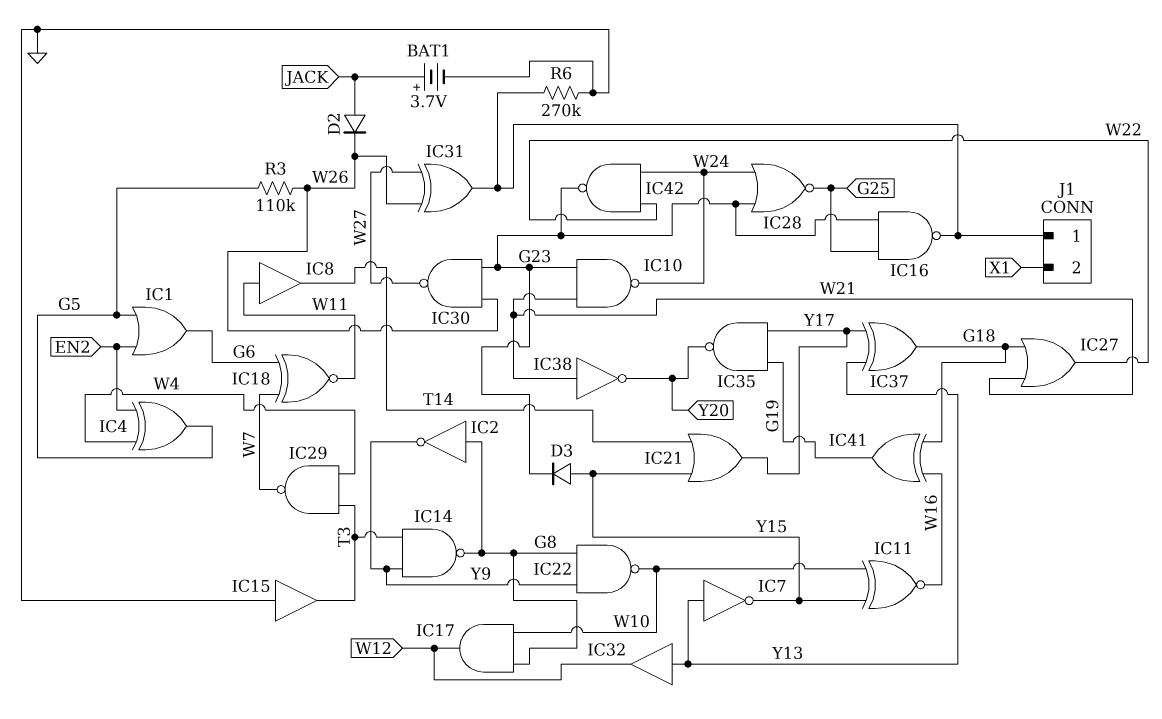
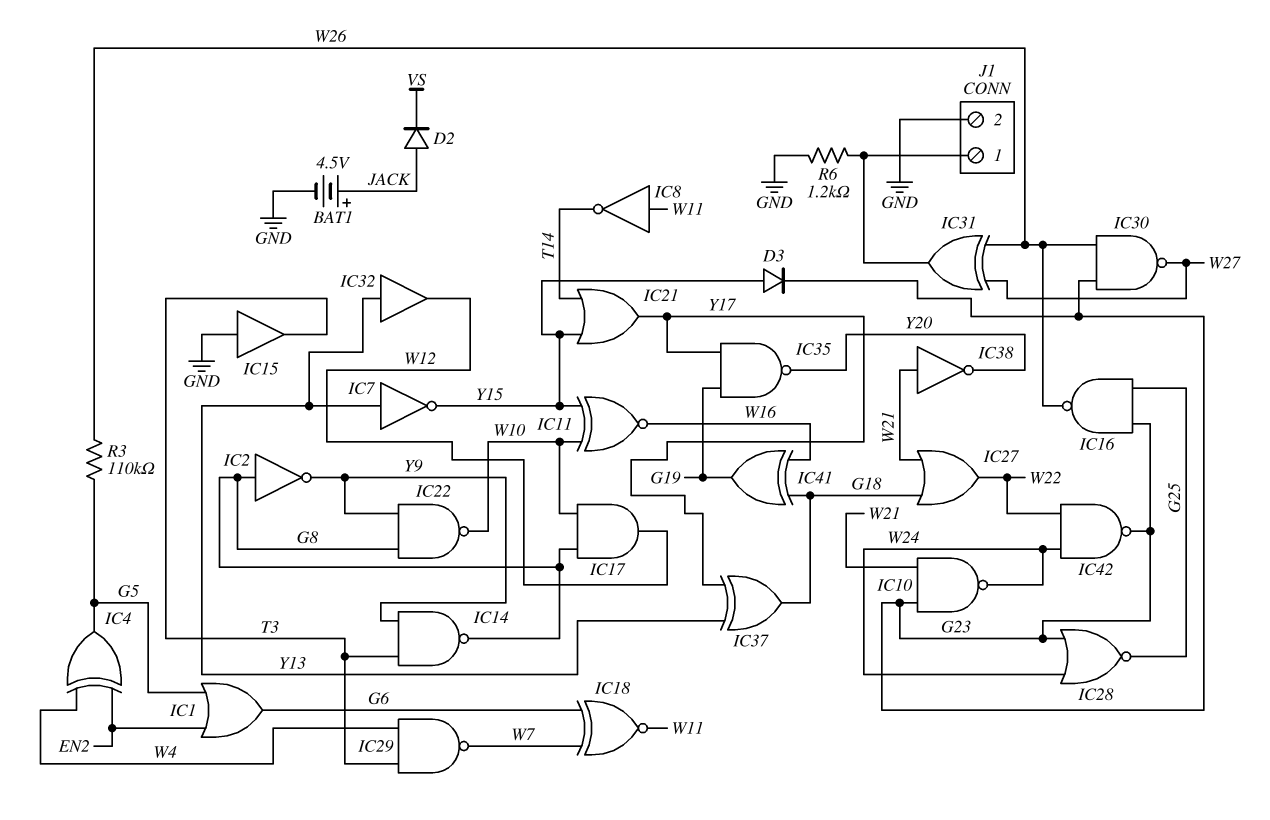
BAT1: 3.7V (plus JACK, minus GND) -> 4.5V (plus JACK, minus GND)
D2: diode (A JACK, K W26) -> diode (A JACK, K VS)
IC8: buffer (in W11, out T14) -> NOT (in W11, out T14)
IC16: NAND (in G23, in G25, out J1/1) -> NAND (in G23, in G25, out W26)
J1 pin 2: X1 -> GND
R6: 270k (GND, J1/1) -> 1.2k (GND, J1/1)

